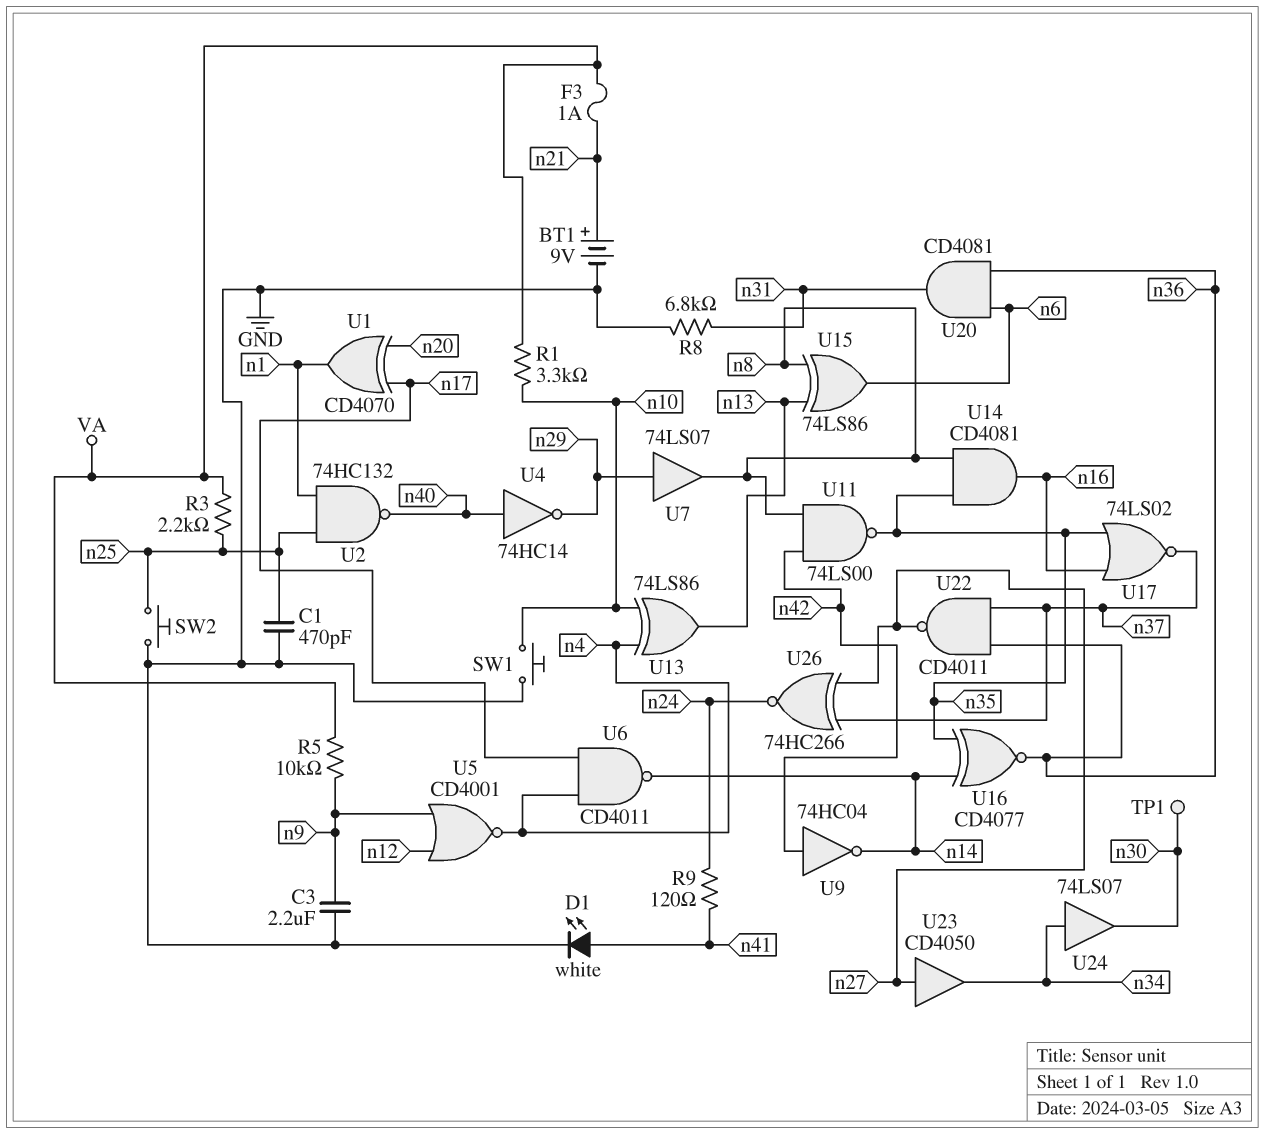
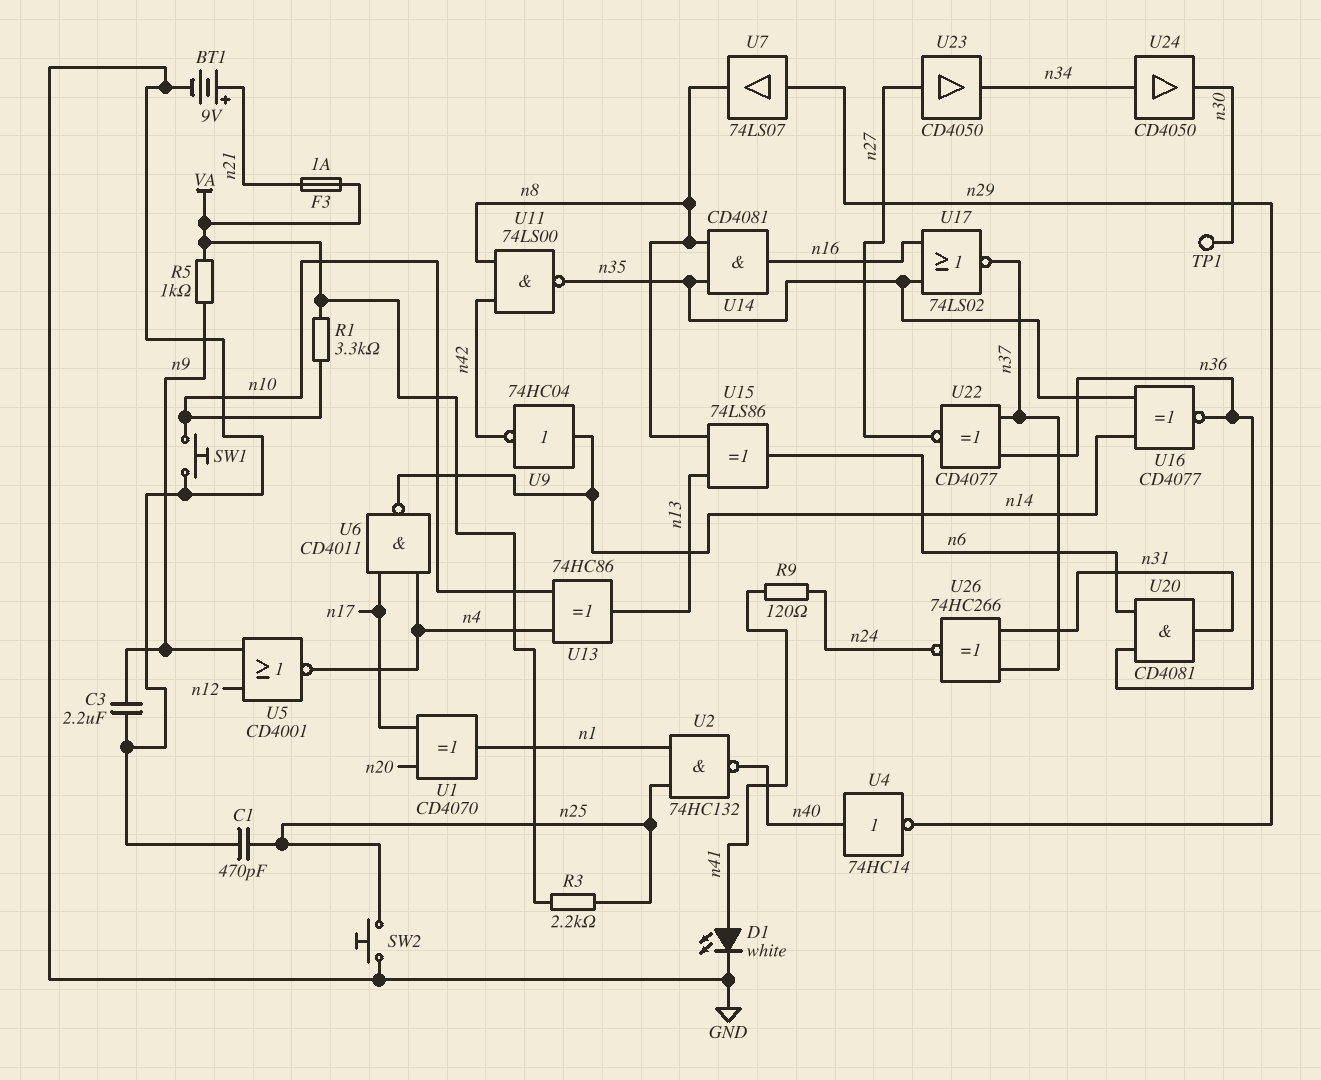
R5: 10k (VA, n9) -> 1k (VA, n9)
R8: 6.8k (GND, n31) -> none
U9: NOT 74HC04 (in n42, out n14) -> NOT 74HC04 (in n14, out n42)
U13: XOR 74LS86 (in n4, in n10, out n13) -> XOR 74HC86 (in n4, in n10, out n13)
U22: NAND CD4011 (in n36, in n37, out n27) -> XNOR CD4077 (in n36, in n37, out n27)
U24: buffer 74LS07 (in n34, out n30) -> buffer CD4050 (in n34, out n30)
U26: XNOR 74HC266 (in n27, in n37, out n24) -> XNOR 74HC266 (in n31, in n37, out n24)

